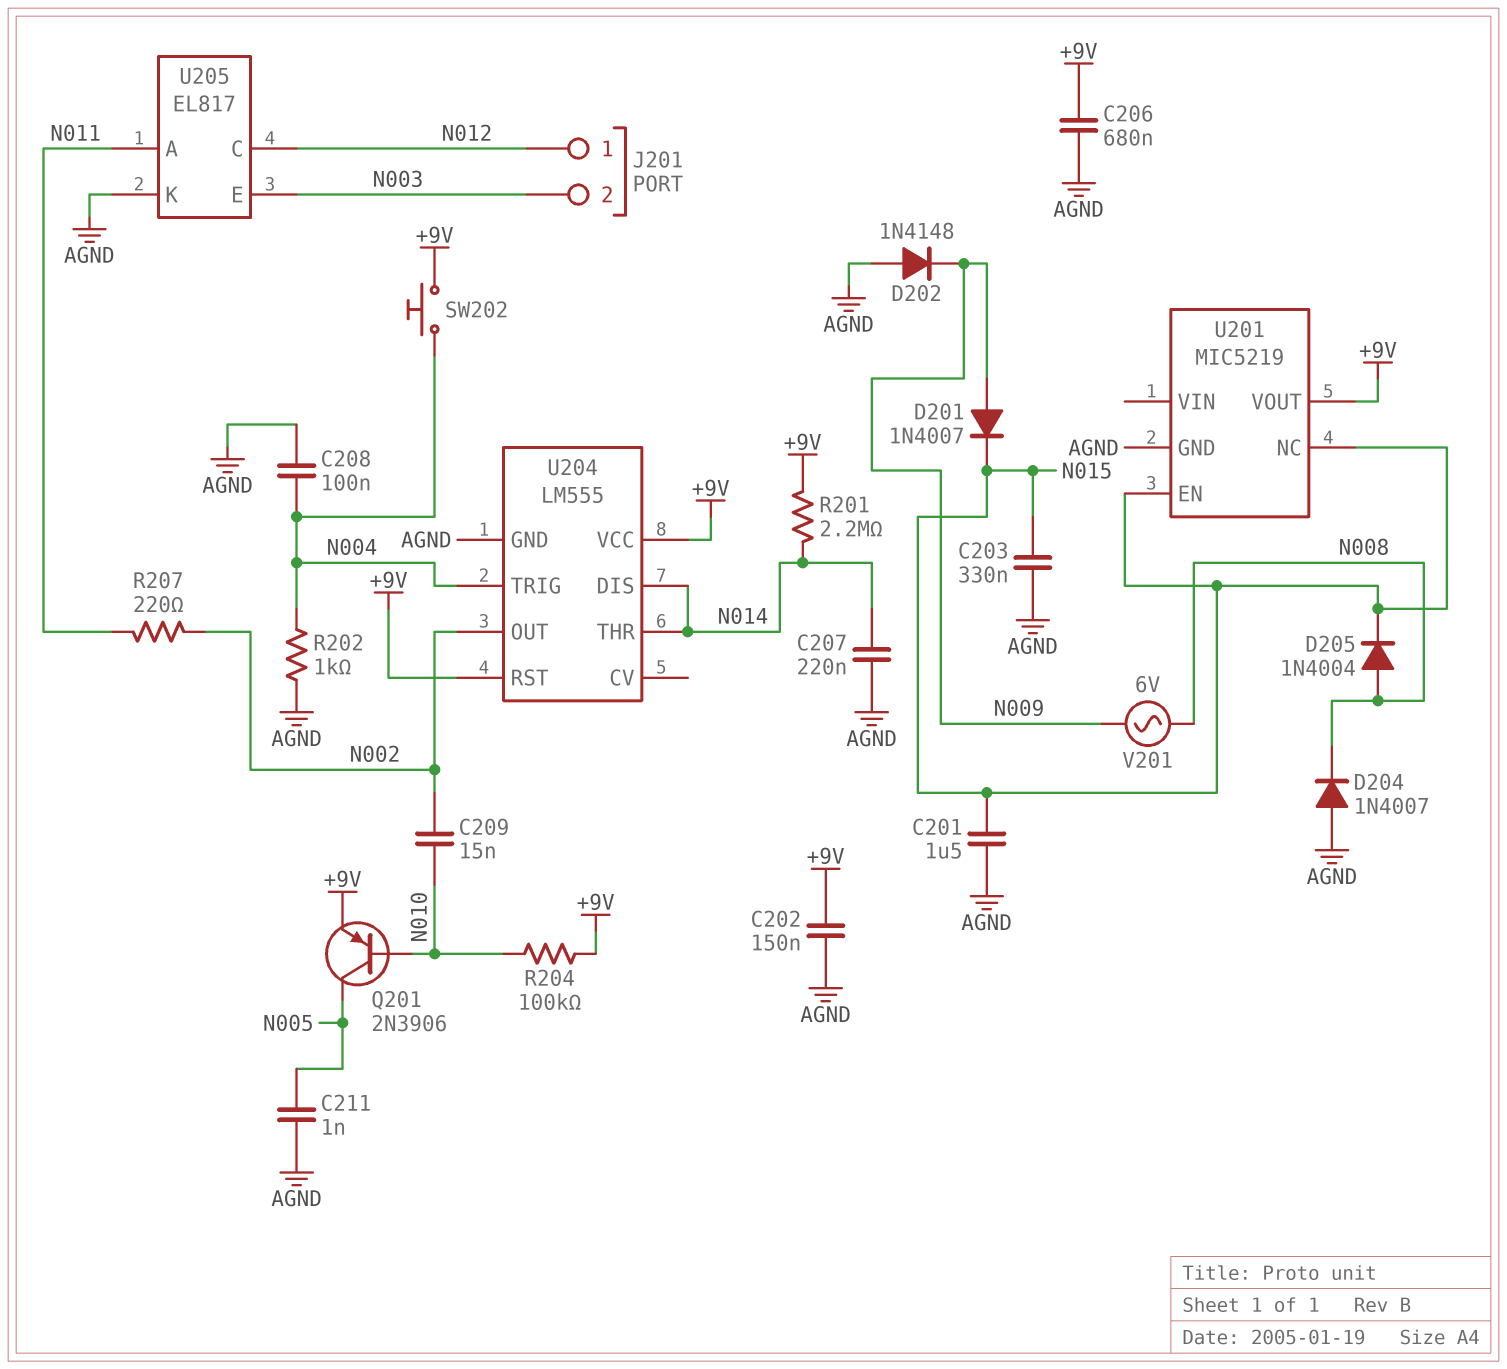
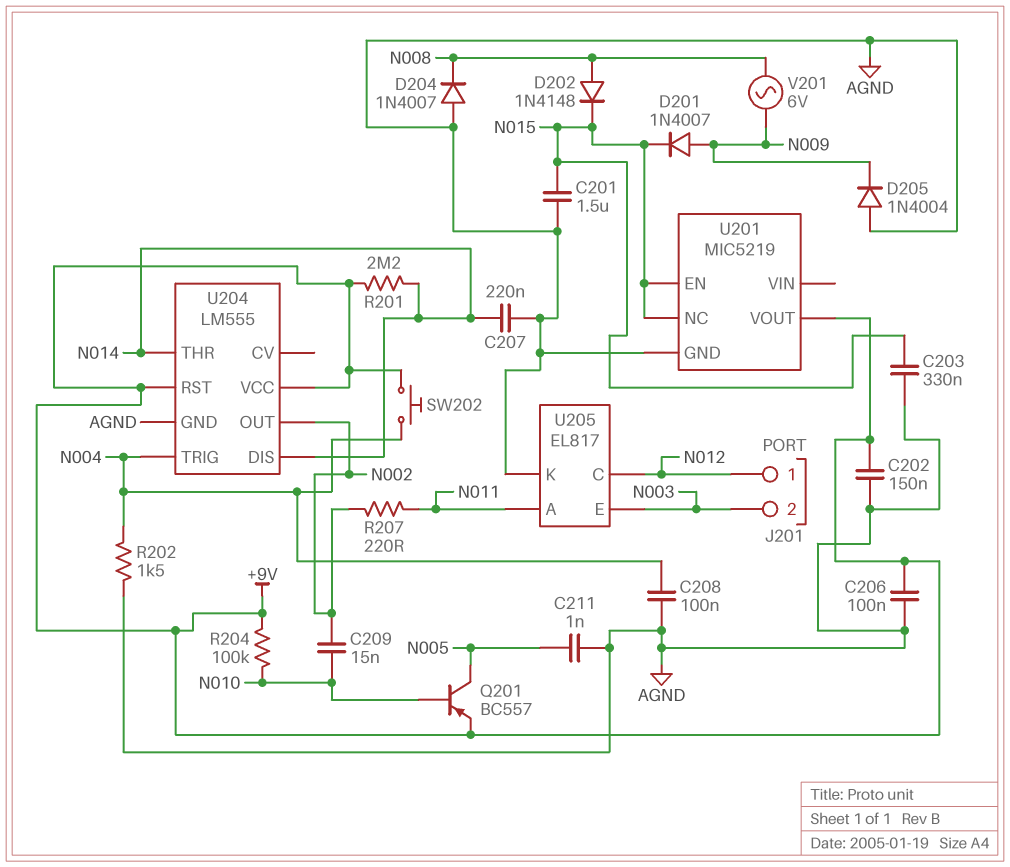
C206: 680nF (+9V, AGND) -> 100nF (+9V, AGND)
D202: diode 1N4148 (A AGND, K N009) -> diode 1N4148 (A N008, K N015)
D205: diode 1N4004 (A N008, K N015) -> diode 1N4004 (A AGND, K N009)
Q201: PNP 2N3906 (B N010, C N005, E +9V) -> PNP BC557 (B N010, C N005, E +9V)
R202: 1k (AGND, N004) -> 1.5k (AGND, N004)

